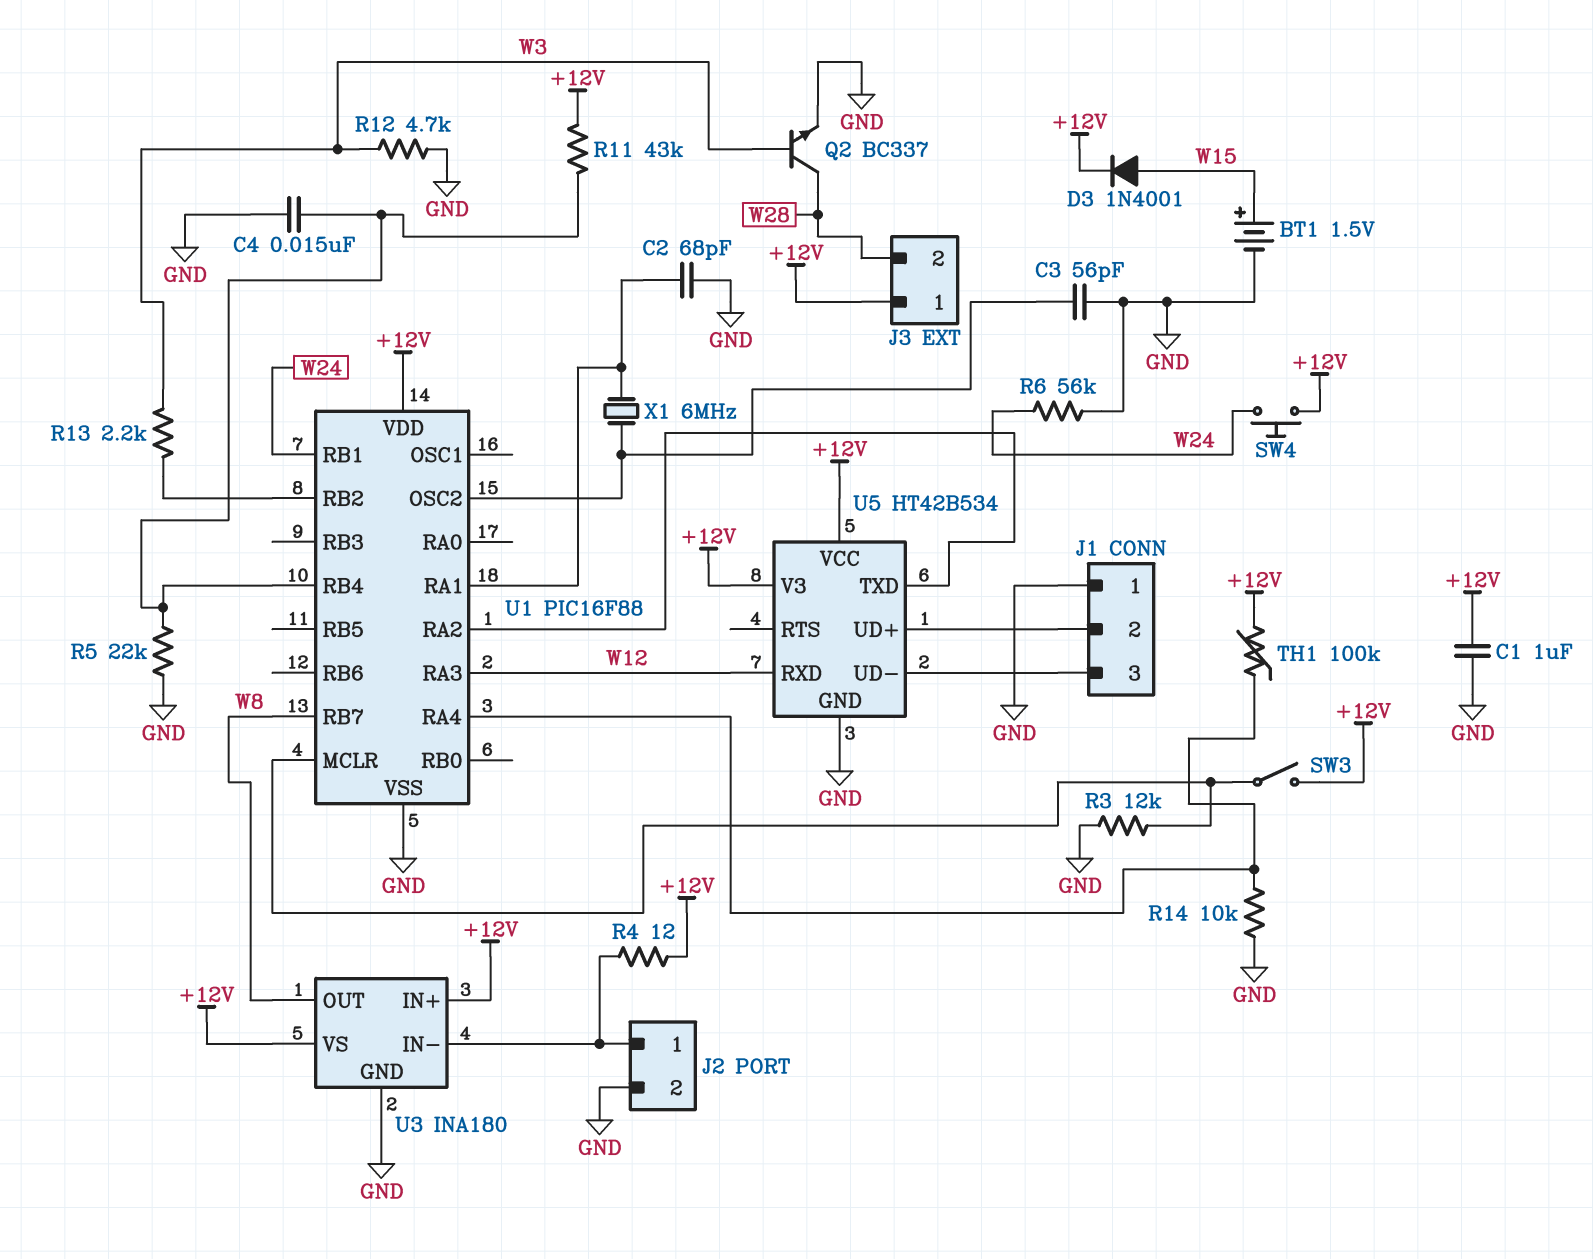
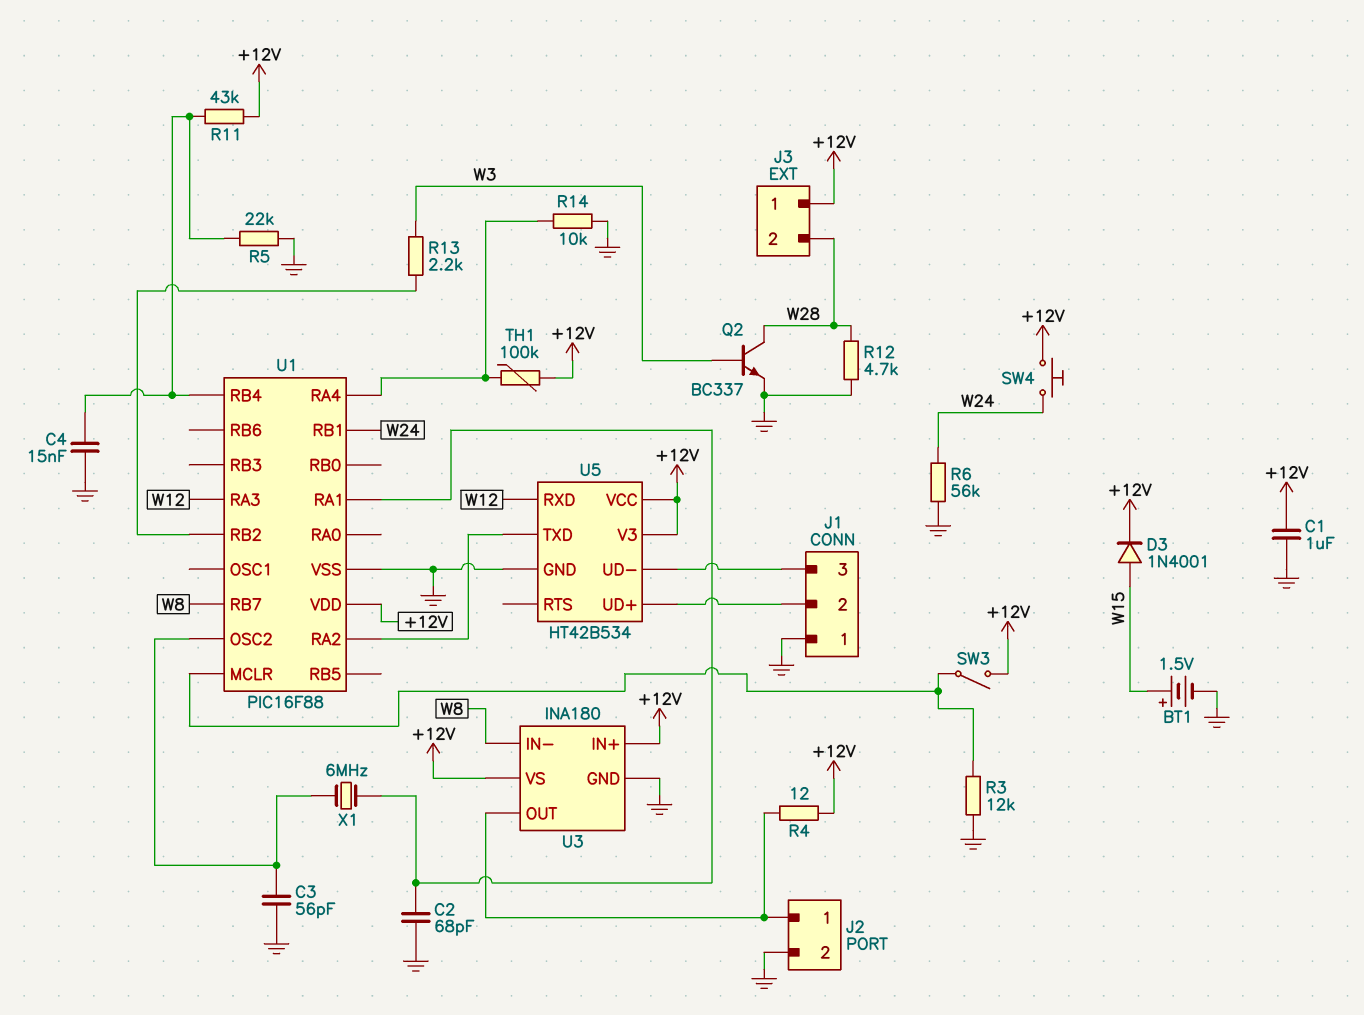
R12: 4.7k (GND, W3) -> 4.7k (GND, W28)
U3 pin IN-: J2/1 -> W8
U3 pin OUT: W8 -> J2/1

